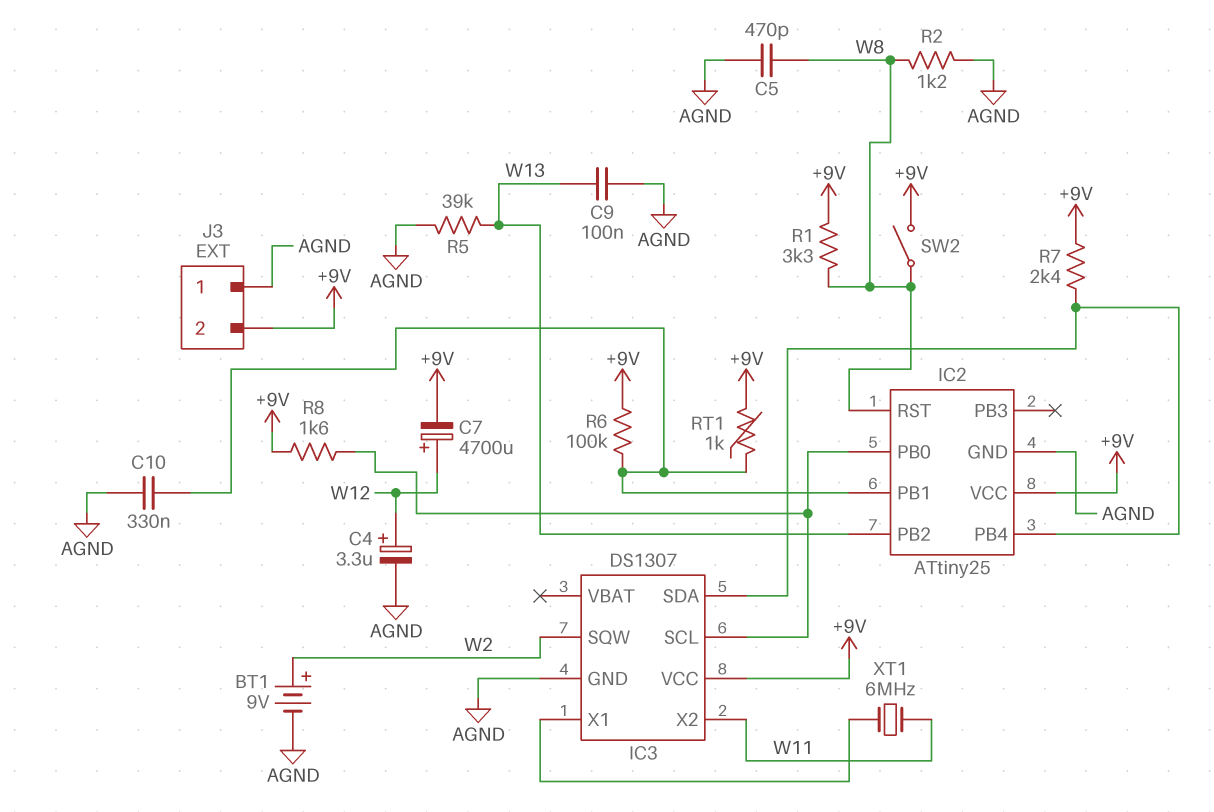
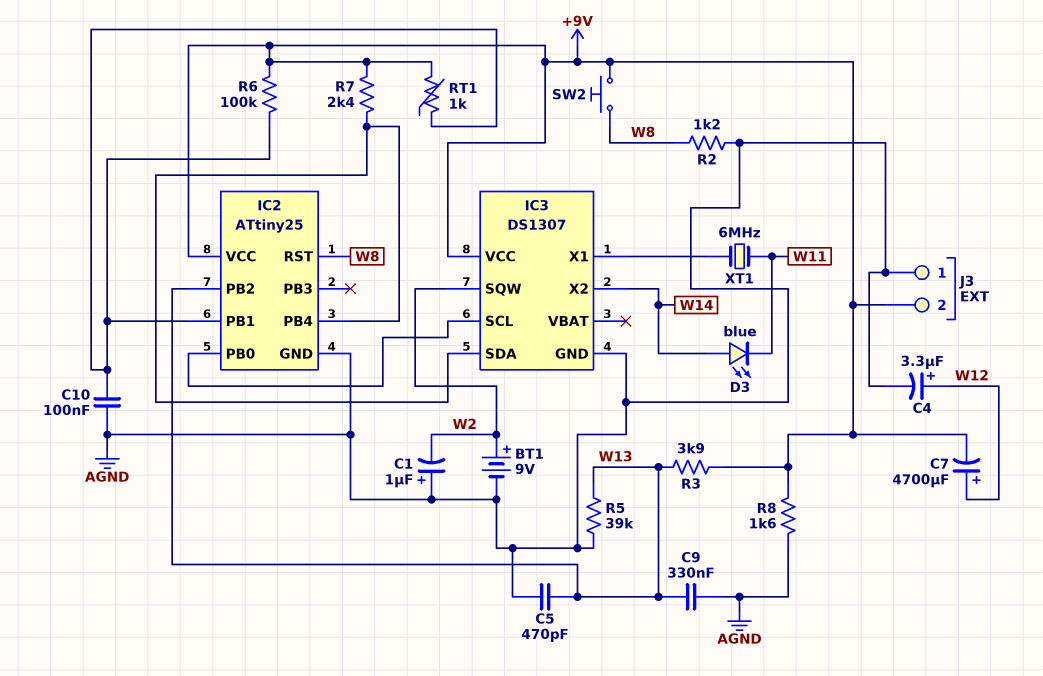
C1: none -> 1uF (plus AGND, minus W2)
C5: 470pF (AGND, W8) -> 470pF (AGND, W13)
C9: 100nF (AGND, W13) -> 330nF (AGND, W13)
C10: 330nF (AGND, IC2/PB1) -> 100nF (AGND, IC2/PB1)
D3: none -> LED blue (A W14, K W11)
IC3 pin X2: W11 -> W14
R1: 3.3k (+9V, W8) -> none
R3: none -> 3.9k (+9V, W13)
R8: 1.6k (+9V, IC2/PB0) -> 1.6k (+9V, AGND)
SW2: switch (+9V, W8) -> button (+9V, W8)

